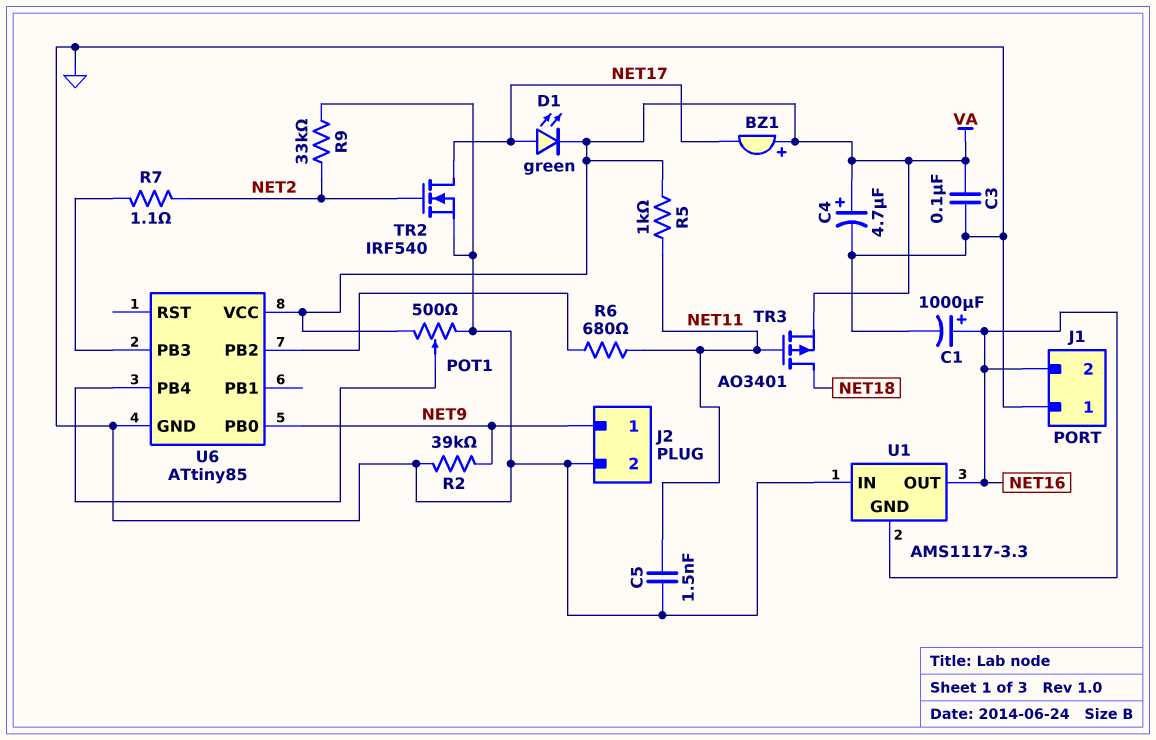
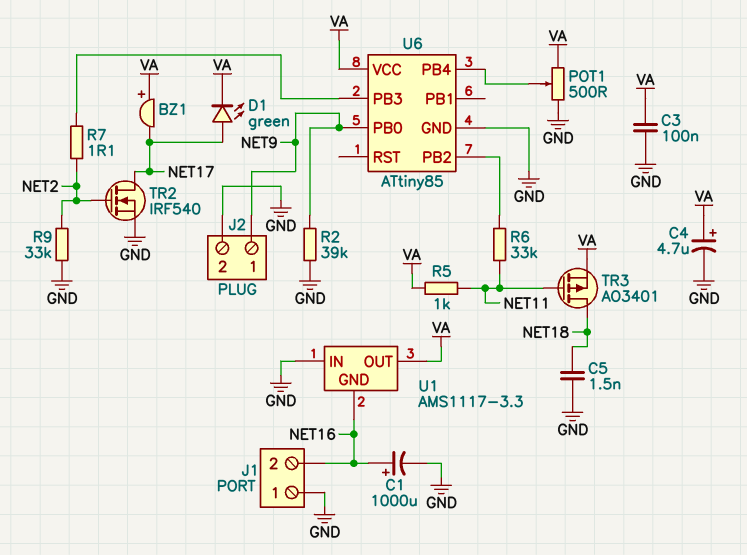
C5: 1.5nF (GND, NET11) -> 1.5nF (GND, NET18)
R6: 680 (NET11, U6/PB2) -> 33k (NET11, U6/PB2)
U1 pin OUT: NET16 -> VA

